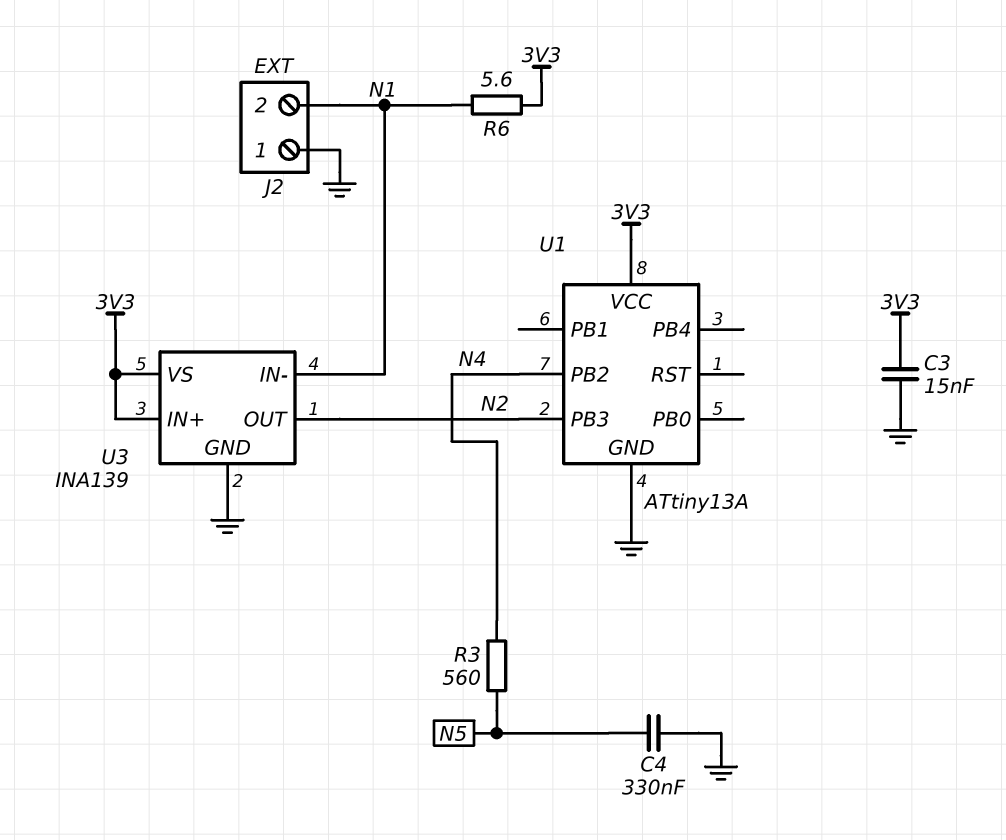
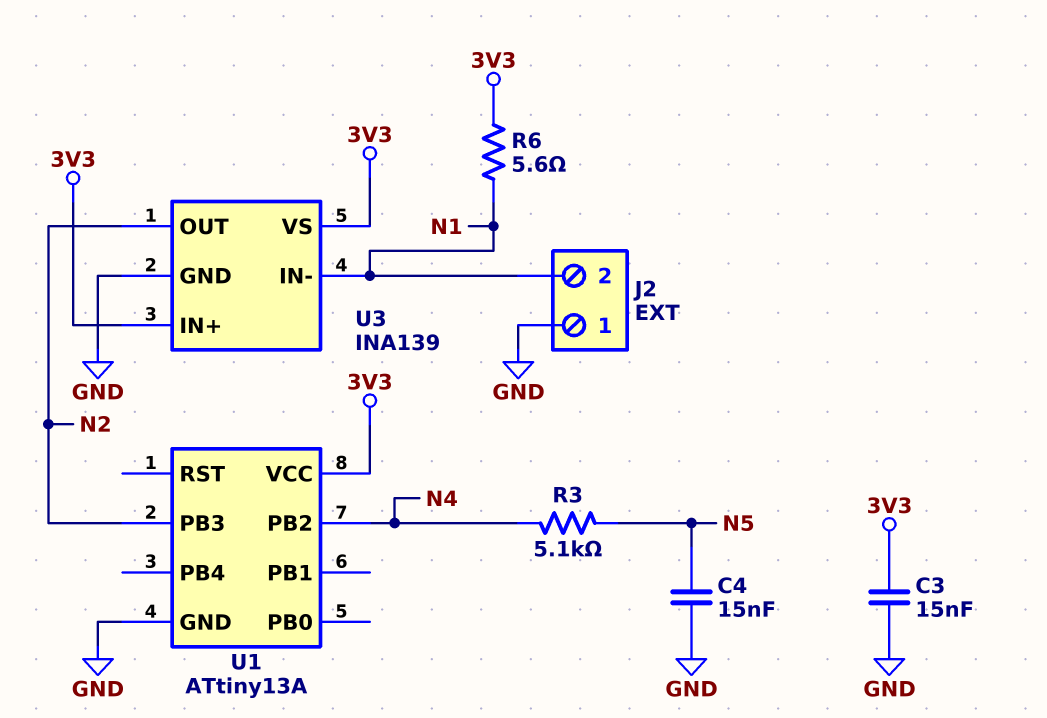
C4: 330nF (GND, N5) -> 15nF (GND, N5)
R3: 560 (N4, N5) -> 5.1k (N4, N5)

